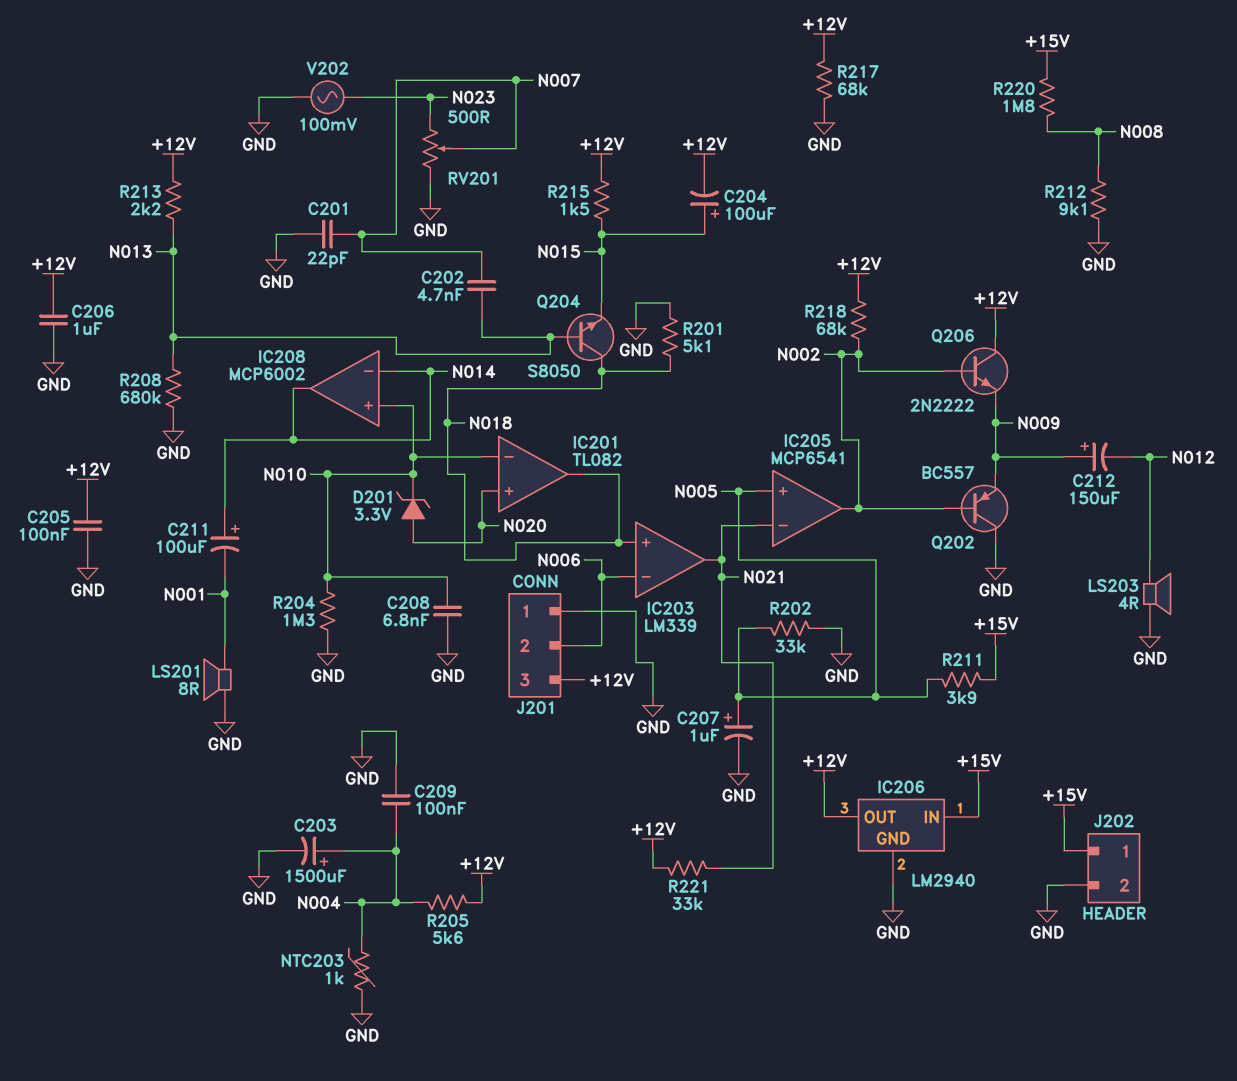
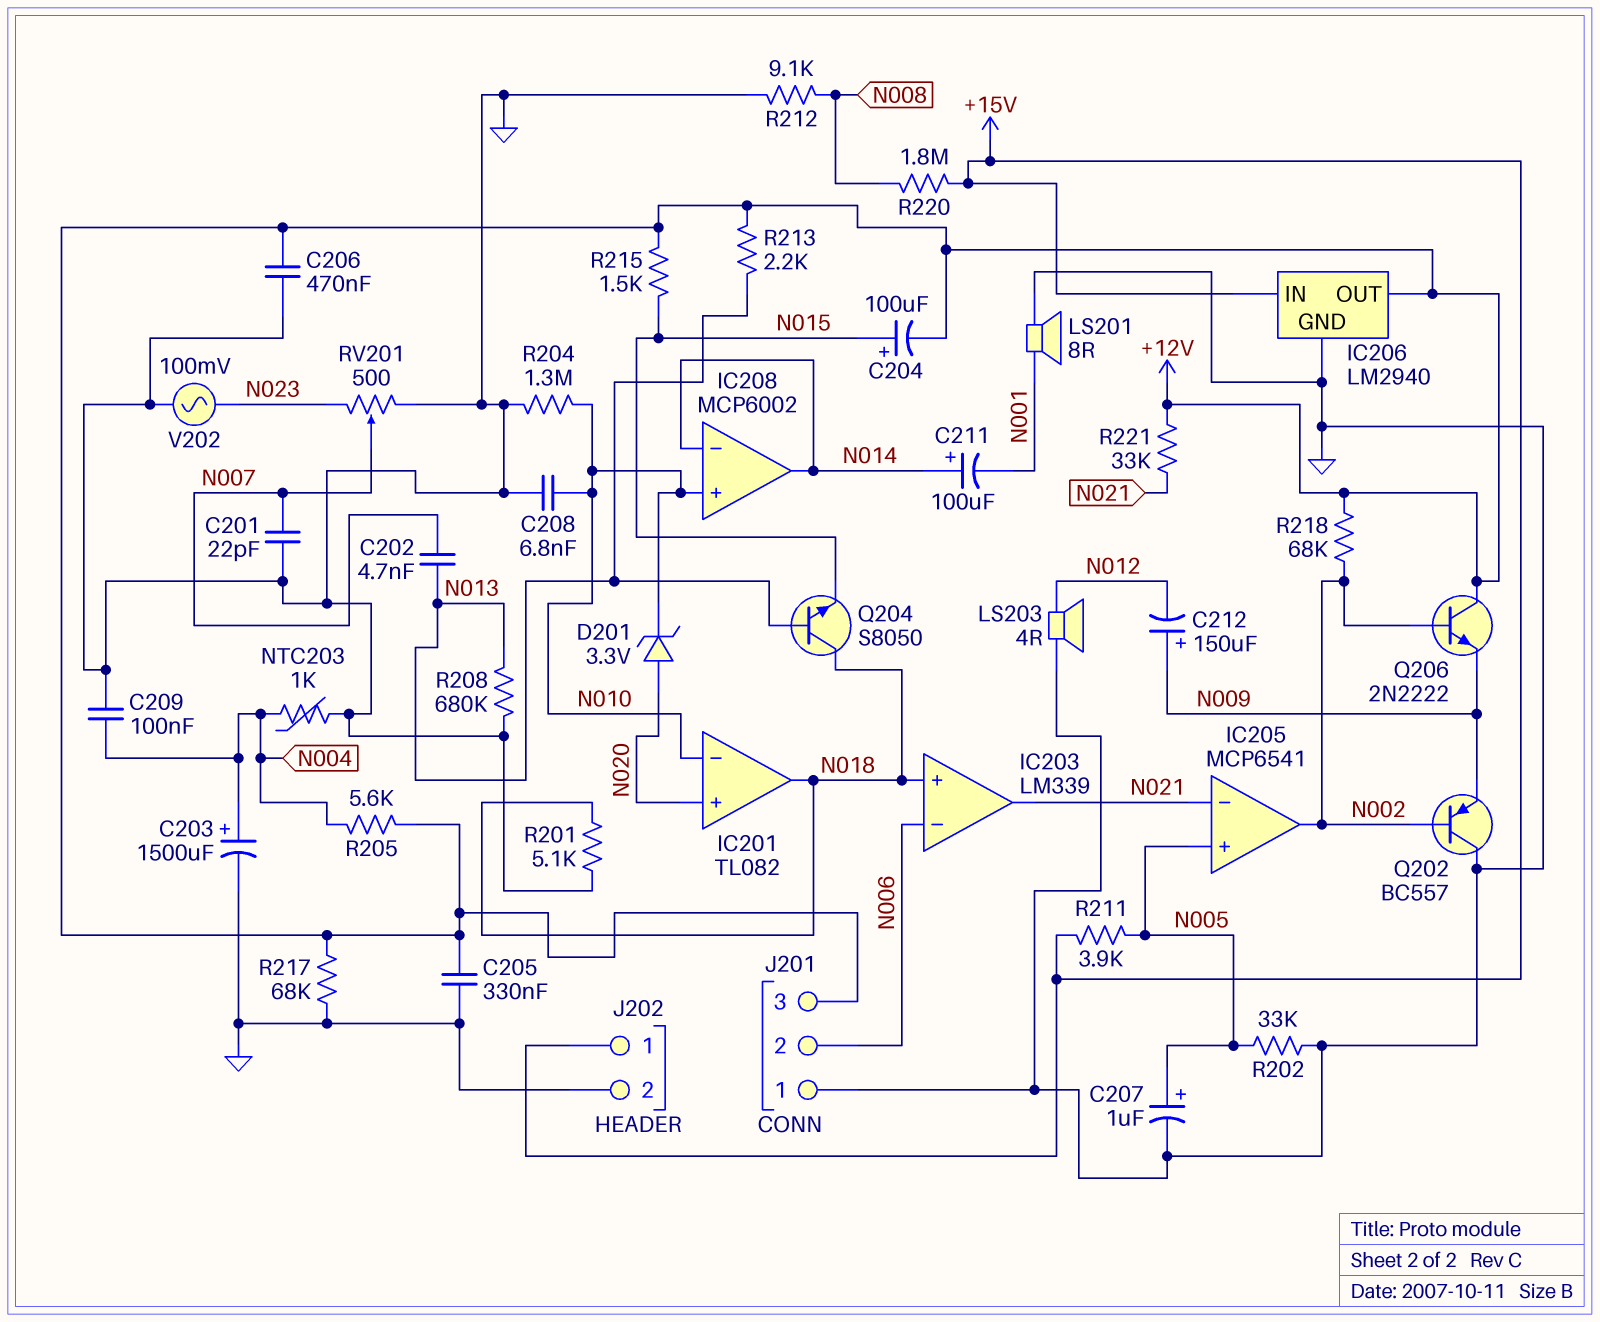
C205: 100nF (+12V, GND) -> 330nF (+12V, GND)
C206: 1uF (+12V, GND) -> 470nF (+12V, GND)

